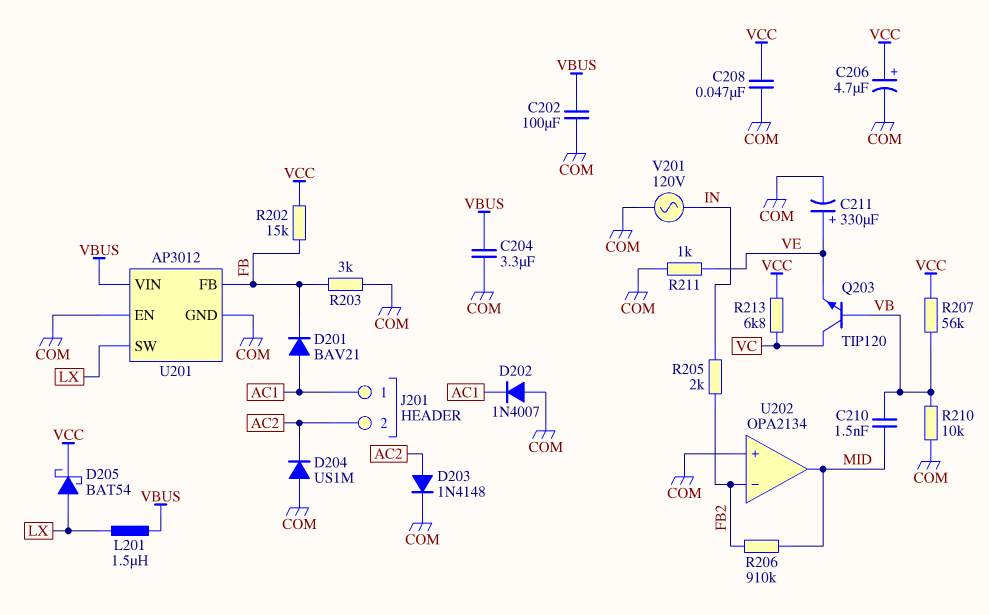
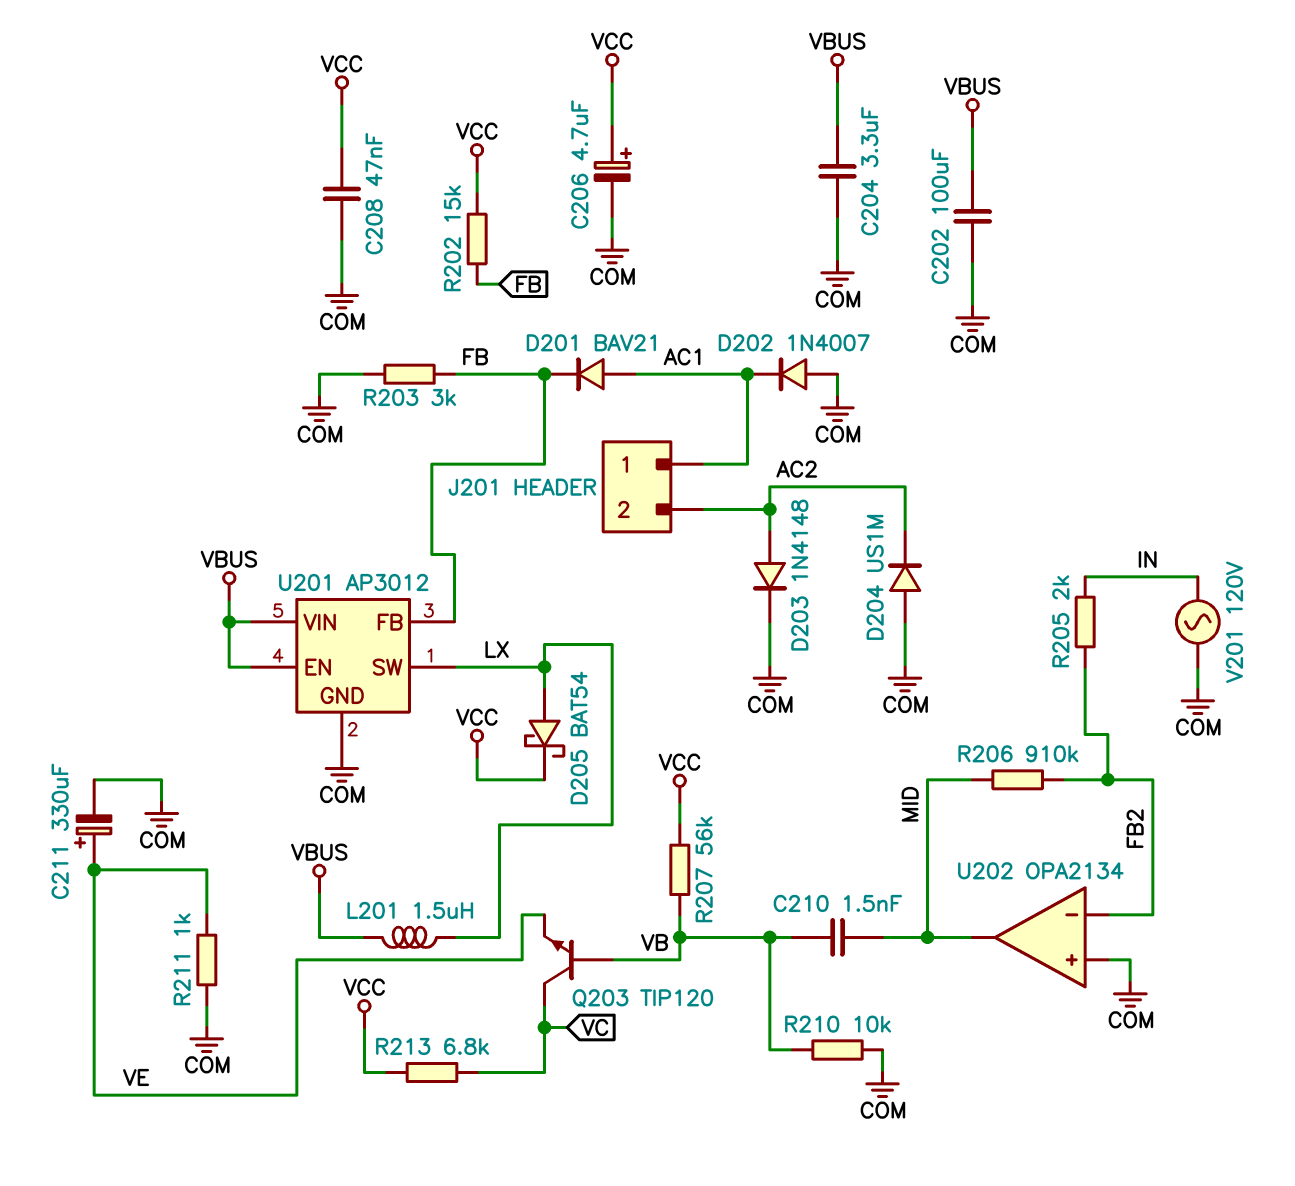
U201 pin EN: COM -> VBUS

